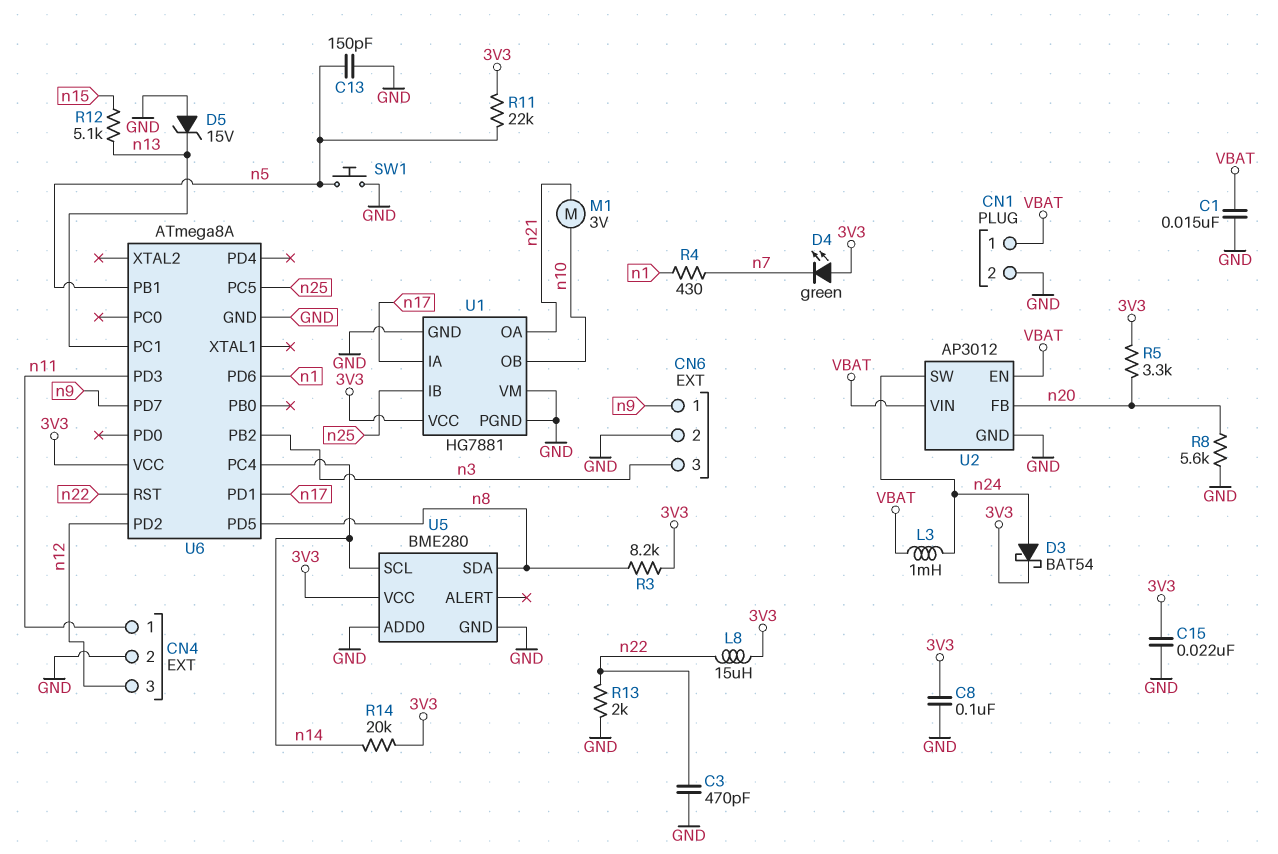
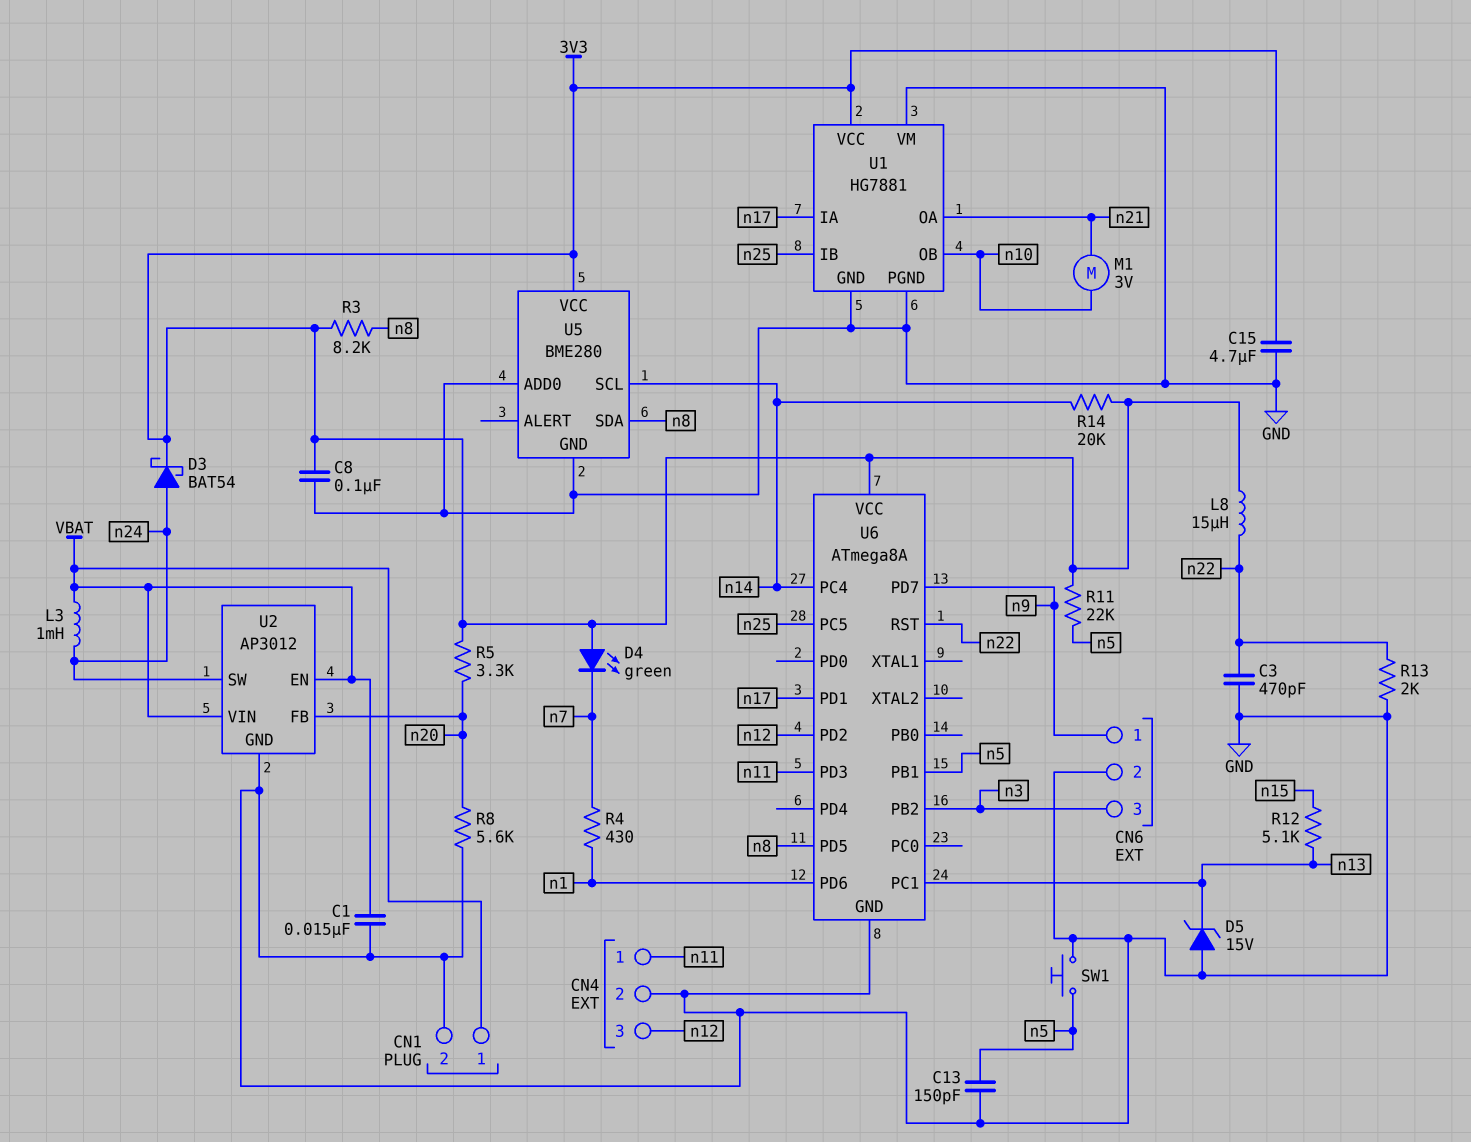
C15: 22nF (3V3, GND) -> 4.7uF (3V3, GND)

